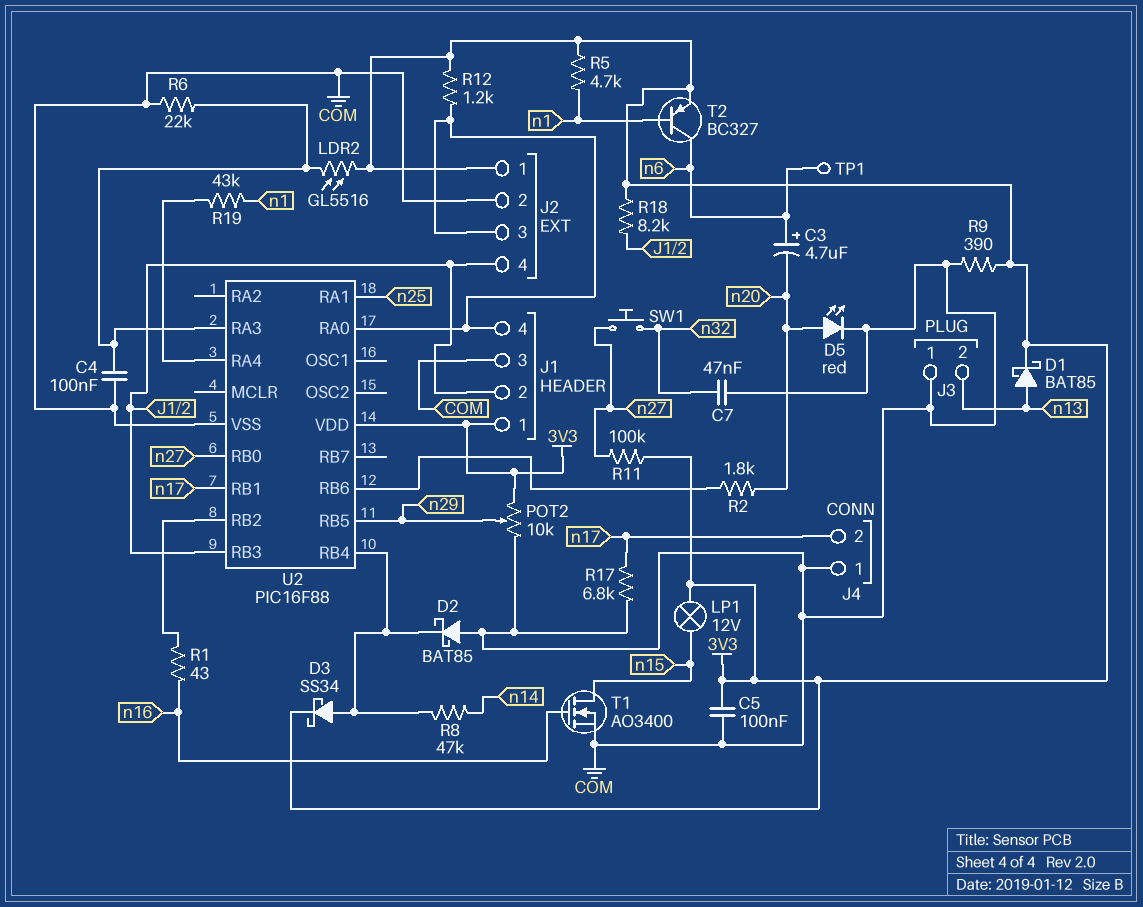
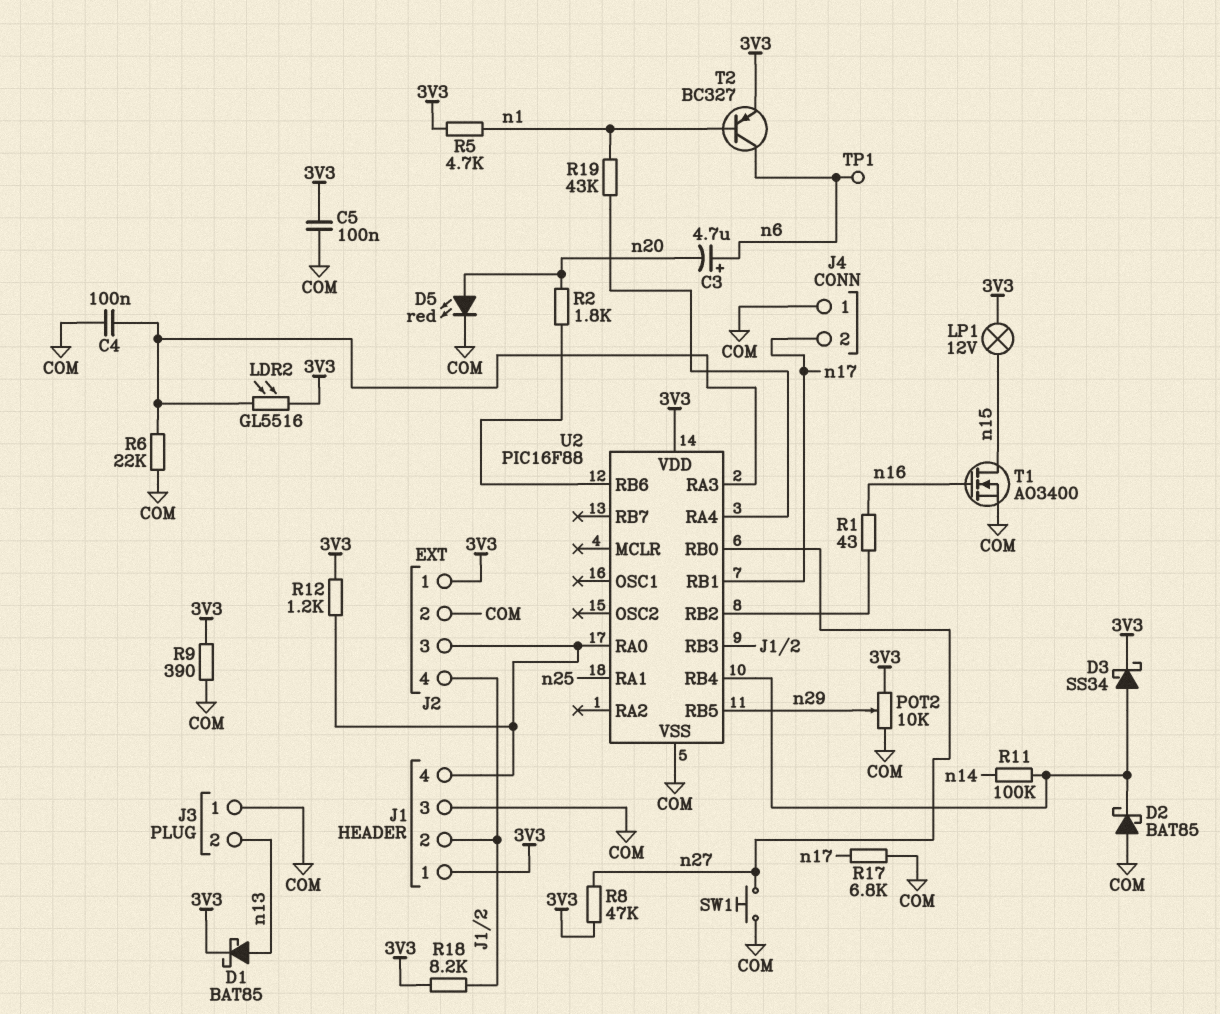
C7: 47nF (COM, n32) -> none
R8: 47k (U2/RB4, n14) -> 47k (3V3, n27)
R11: 100k (3V3, n27) -> 100k (U2/RB4, n14)
SW1: button (n27, n32) -> button (COM, n27)

